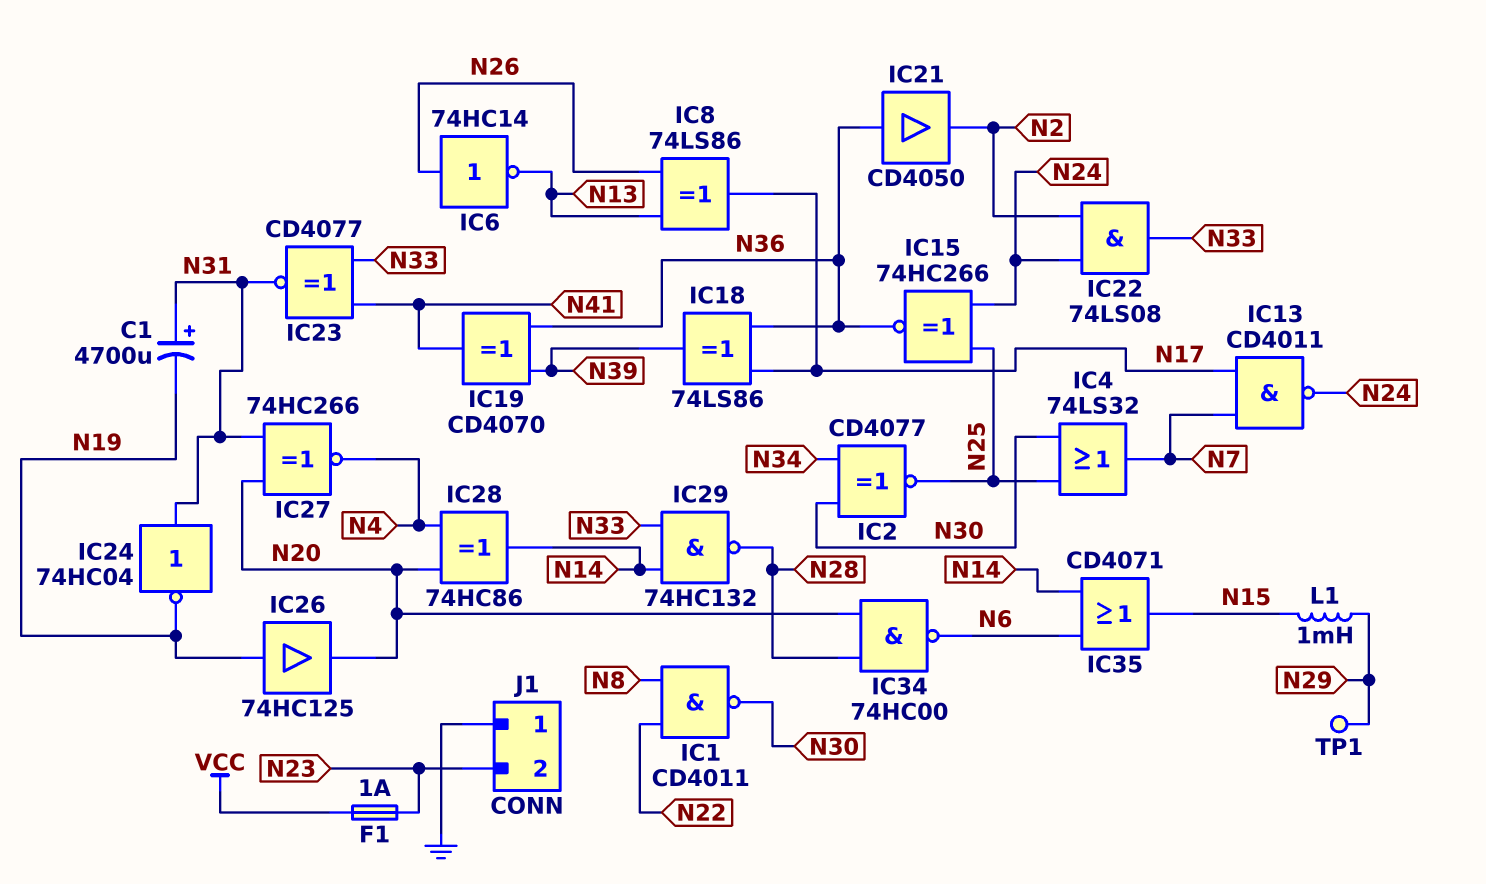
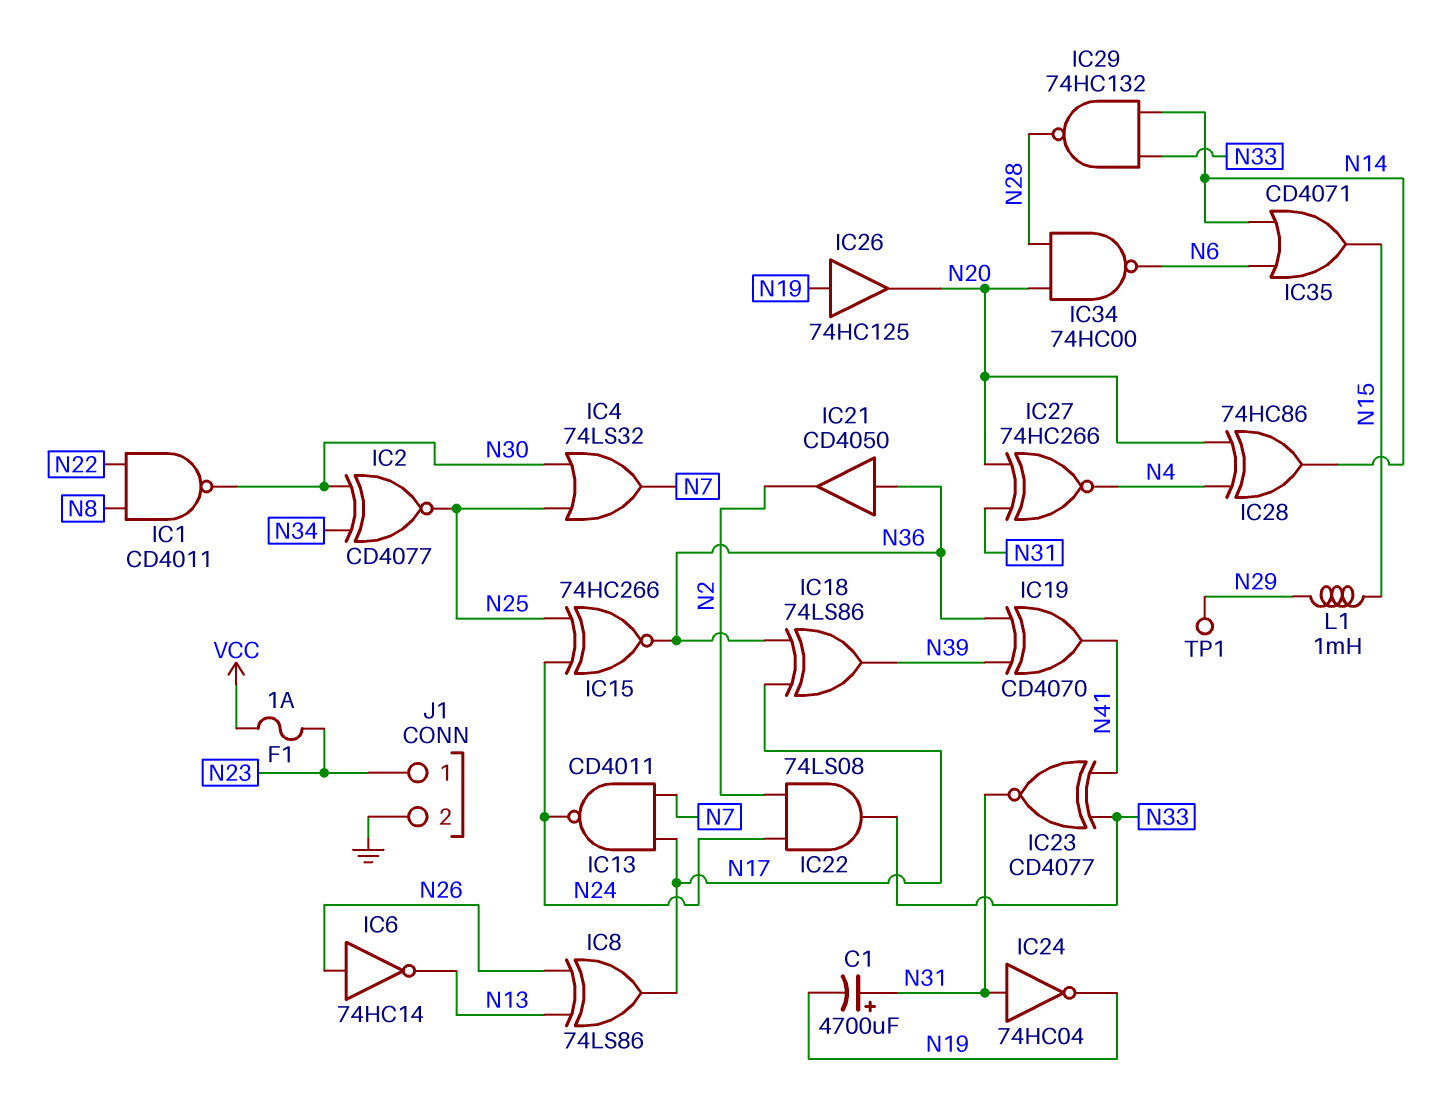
J1 pin 1: GND -> N23
J1 pin 2: N23 -> GND

